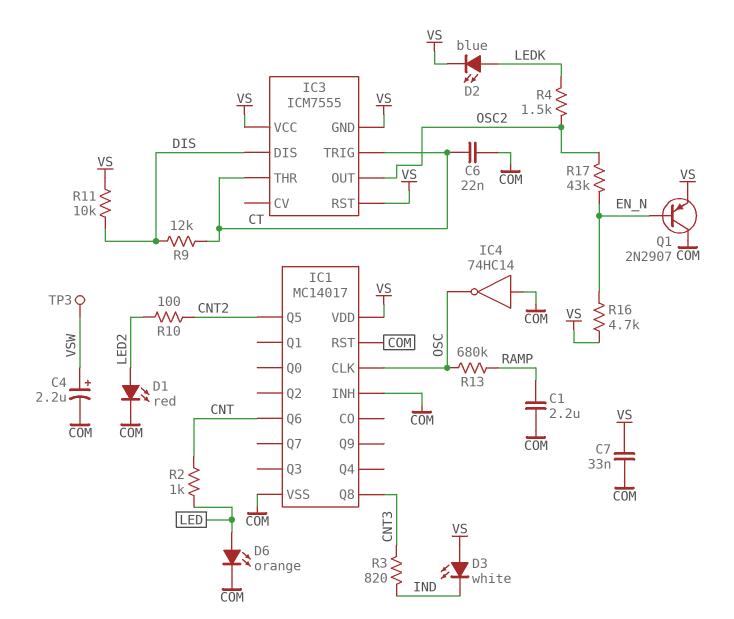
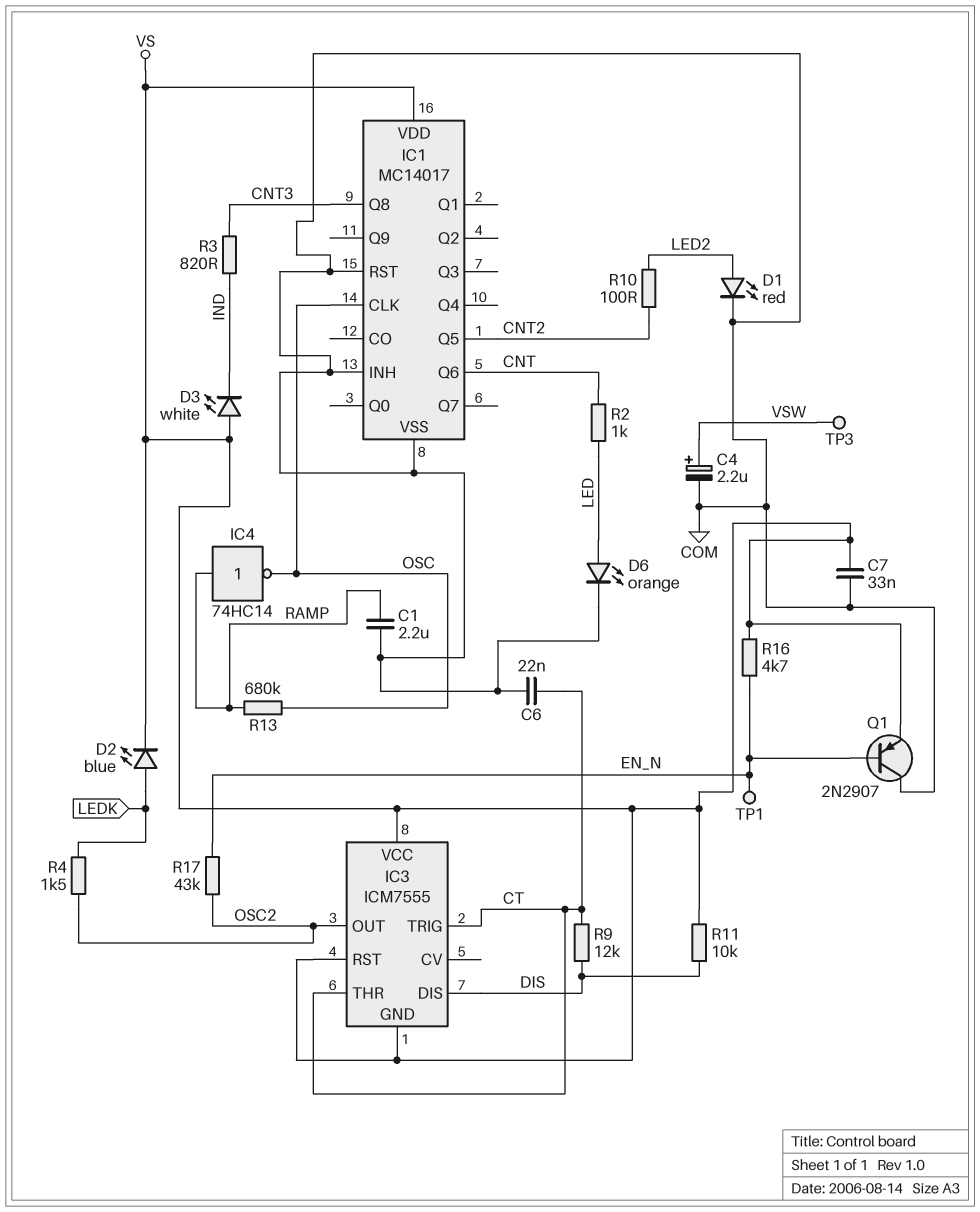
IC4: NOT 74HC14 (in COM, out OSC) -> NOT 74HC14 (in RAMP, out OSC)
TP1: none -> test point (EN_N)

